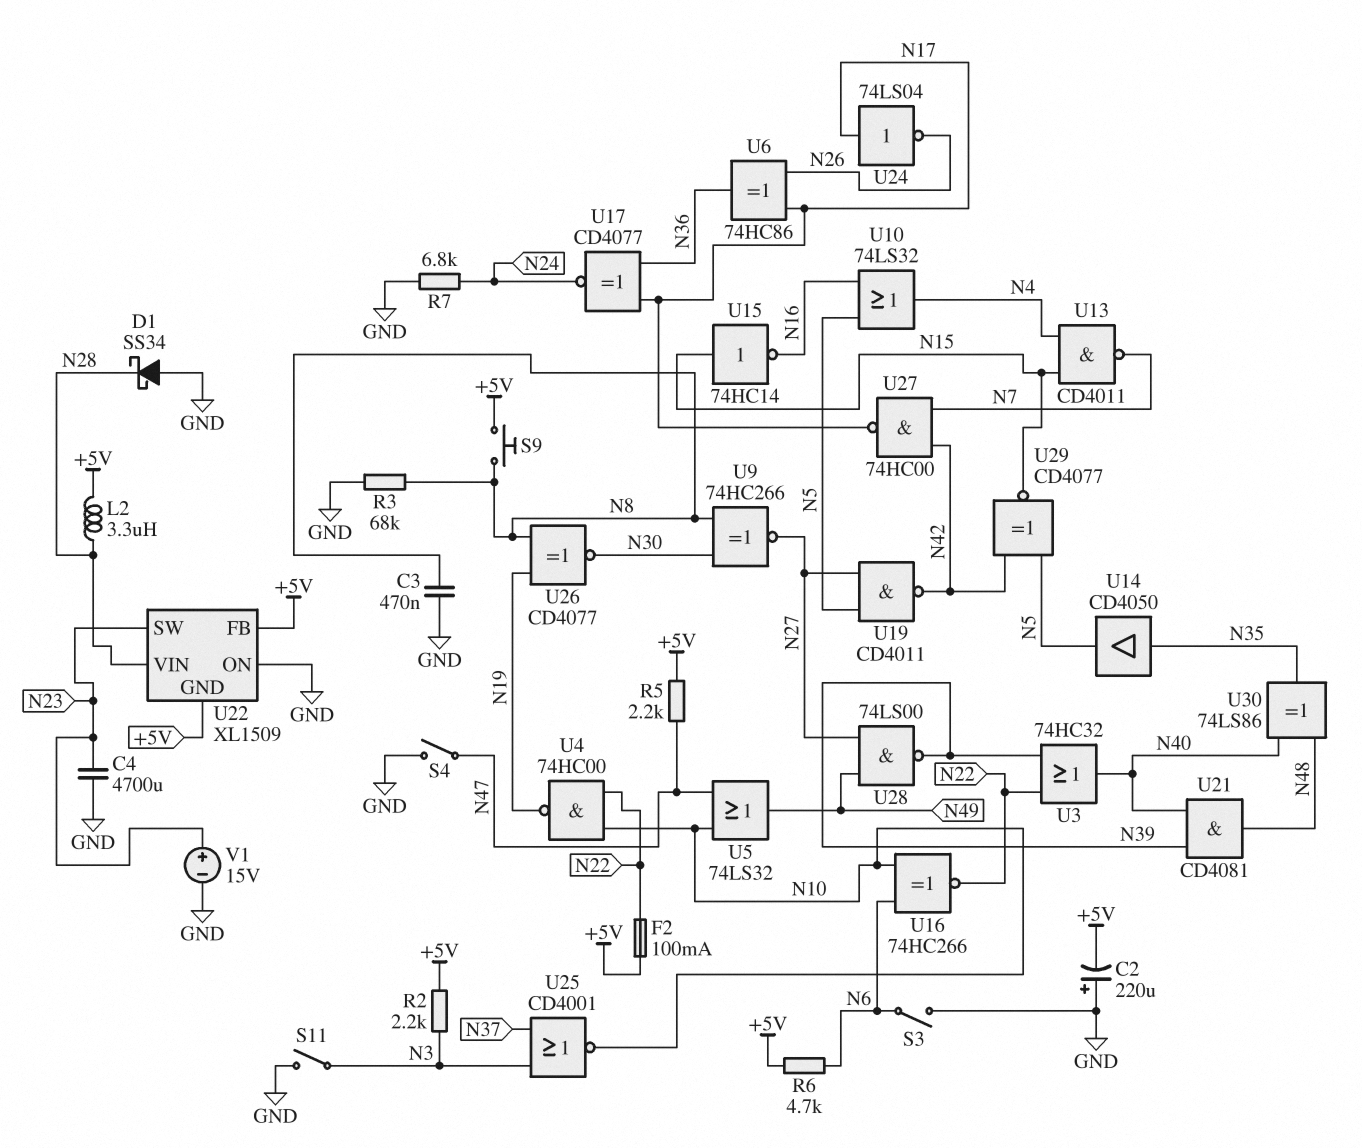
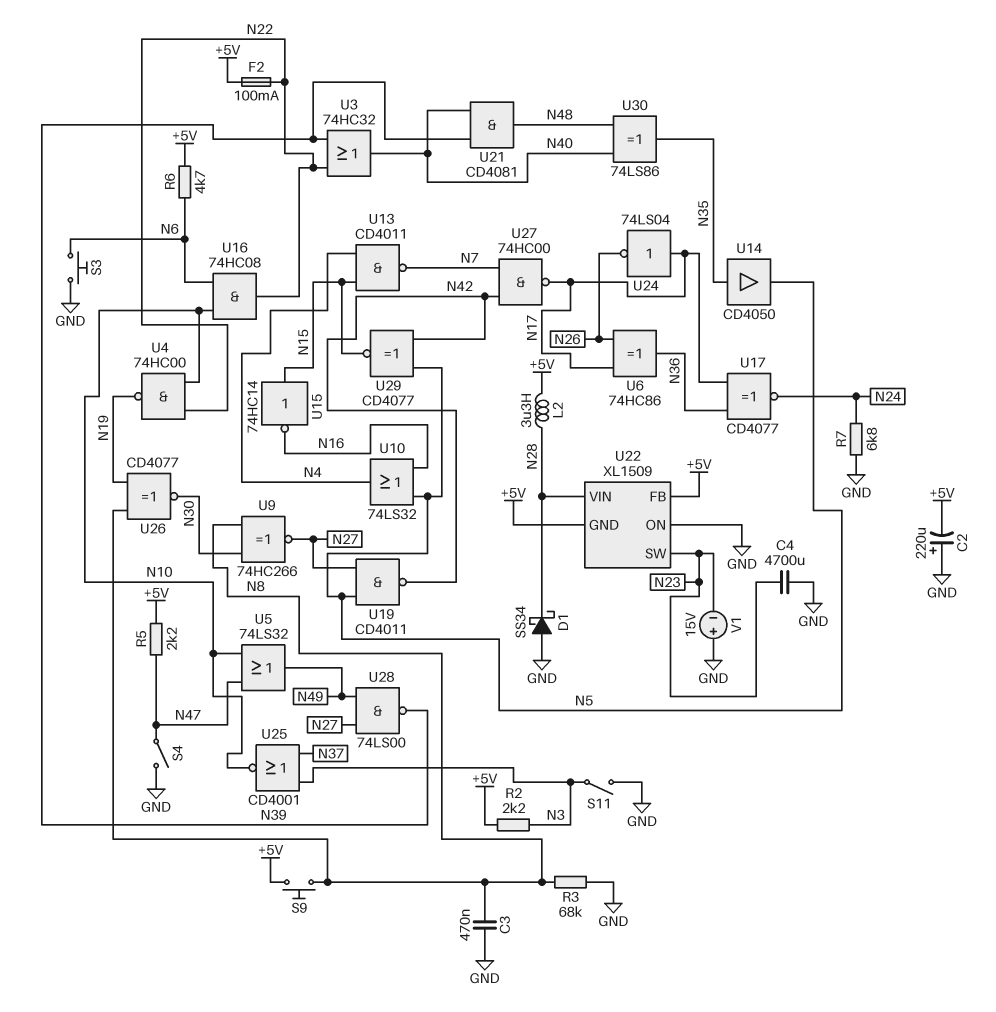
S3: switch (GND, N6) -> button (GND, N6)
U16: XNOR 74HC266 (in N6, in N10, out N22) -> AND 74HC08 (in N6, in N10, out N22)
V1: 15V (plus N23, minus GND) -> 15V (plus GND, minus N23)

